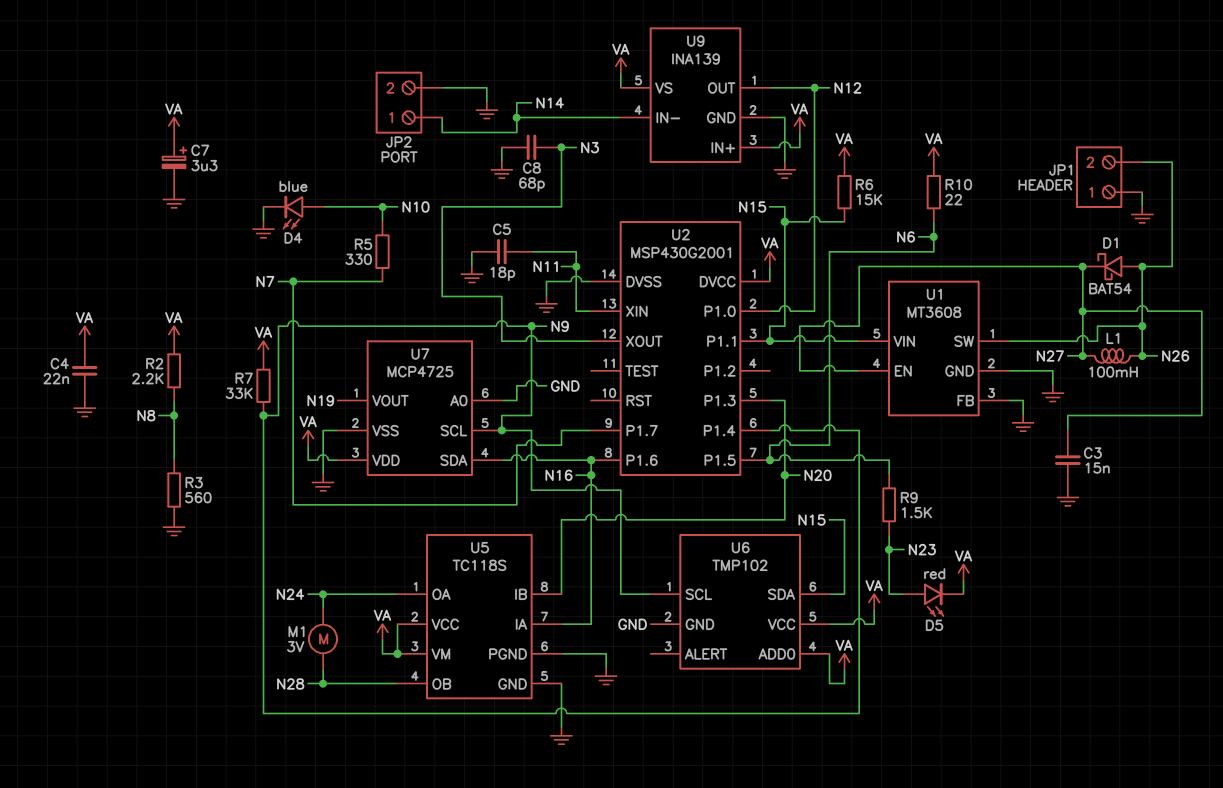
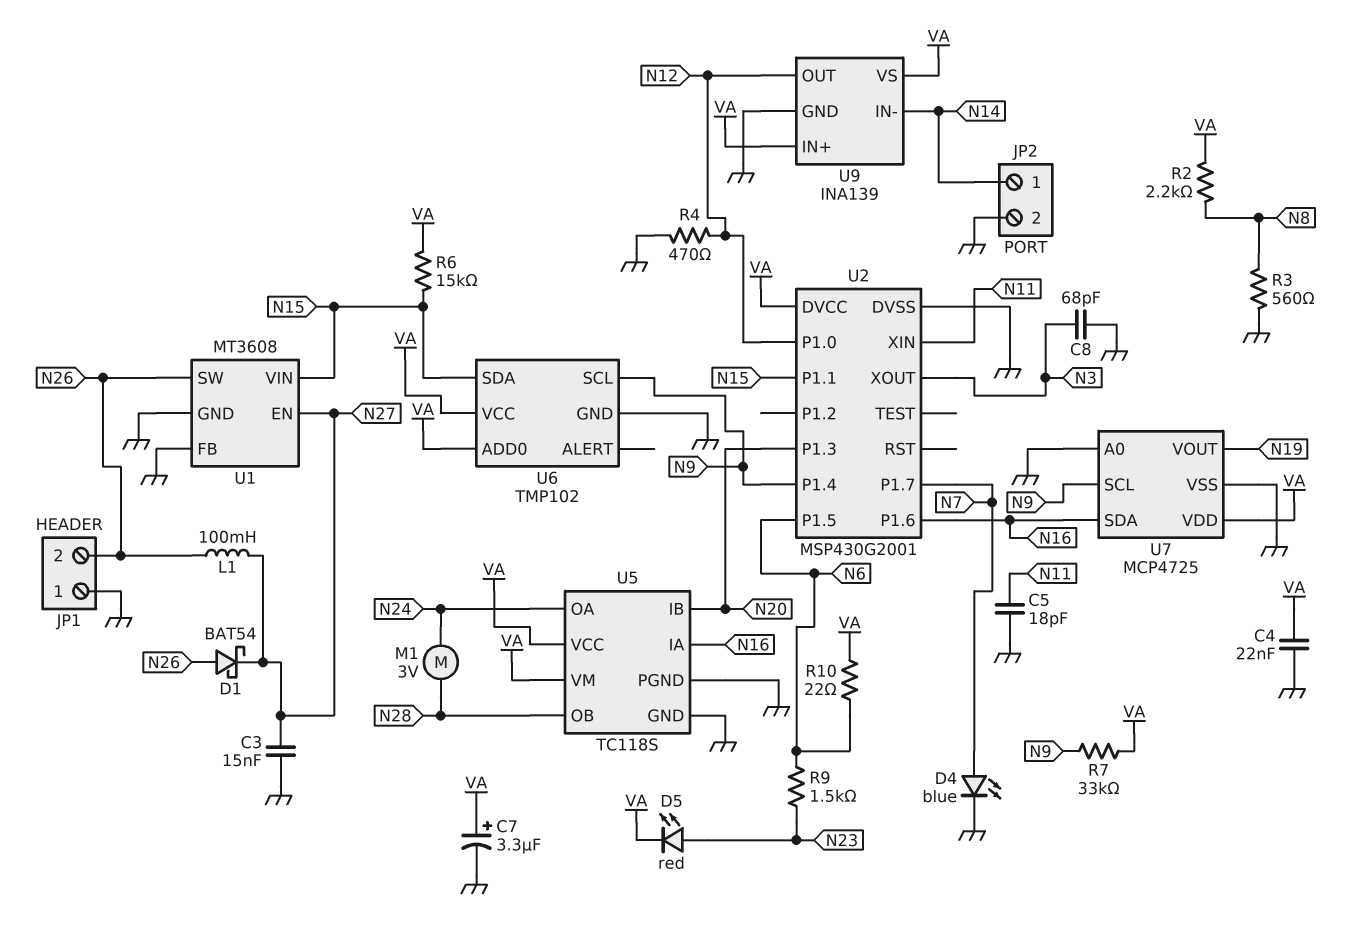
D4: LED blue (A N10, K GND) -> LED blue (A N7, K GND)
R4: none -> 470 (GND, N12)
R5: 330 (N7, N10) -> none

